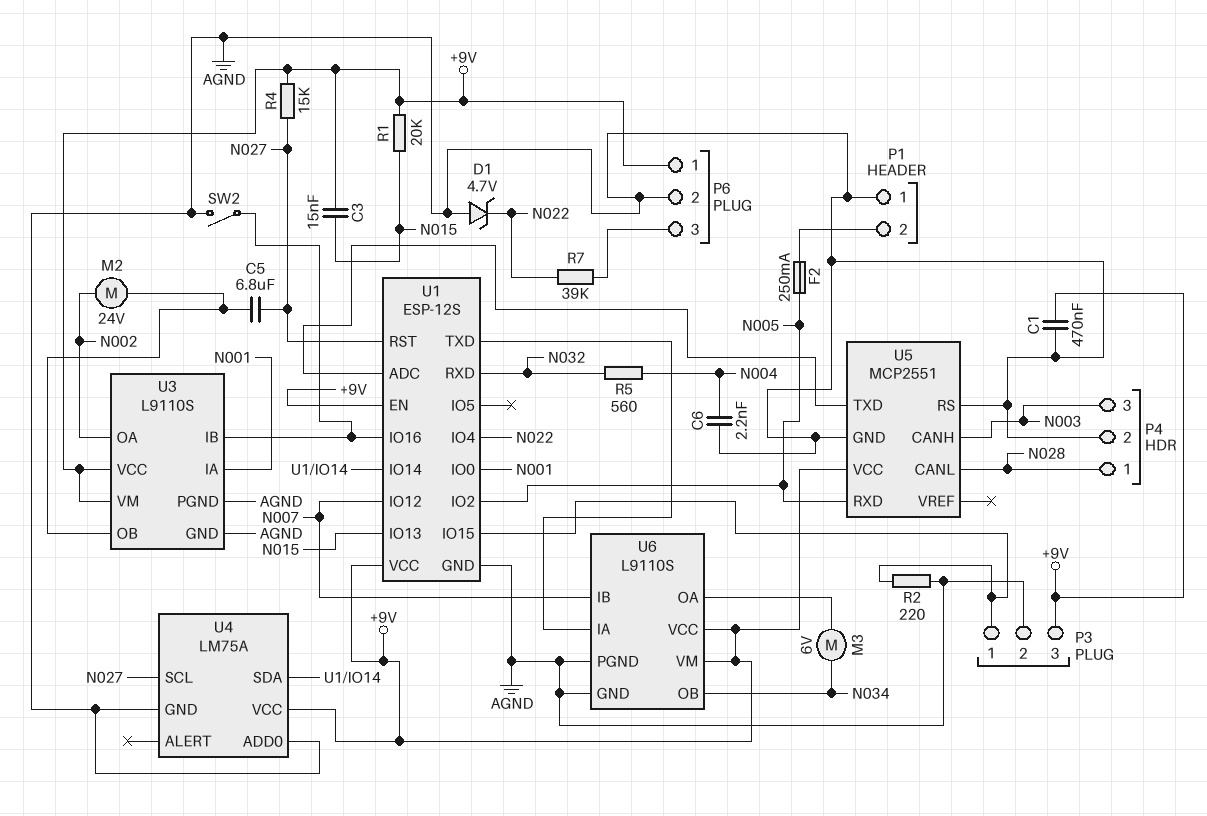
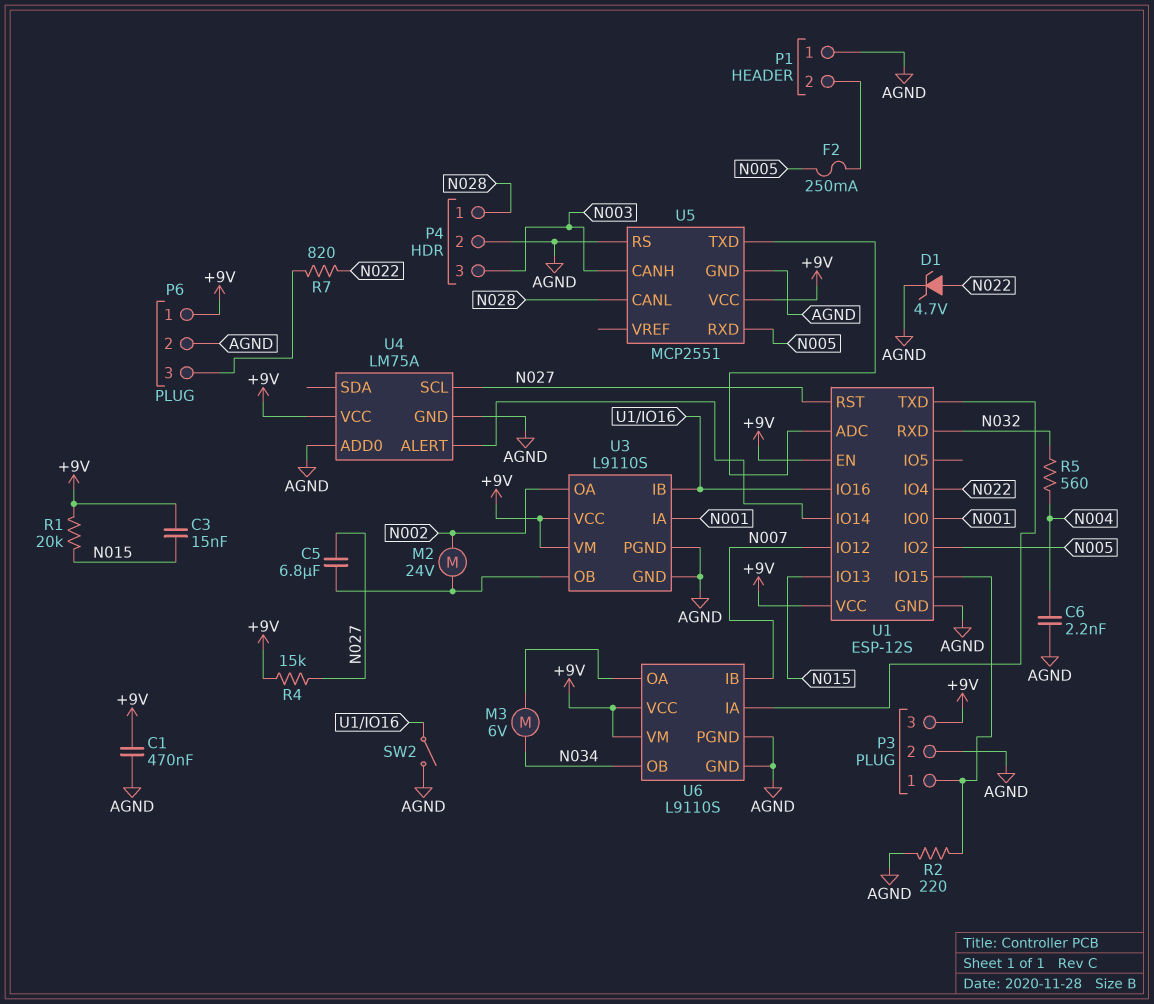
D1: zener 4.7V (A AGND, K N022) -> zener 4.7V (A N022, K AGND)
R7: 39k (N022, P6/3) -> 820 (N022, P6/3)
U4 pin ALERT: none -> U1/IO14
U4 pin SDA: U1/IO14 -> none

